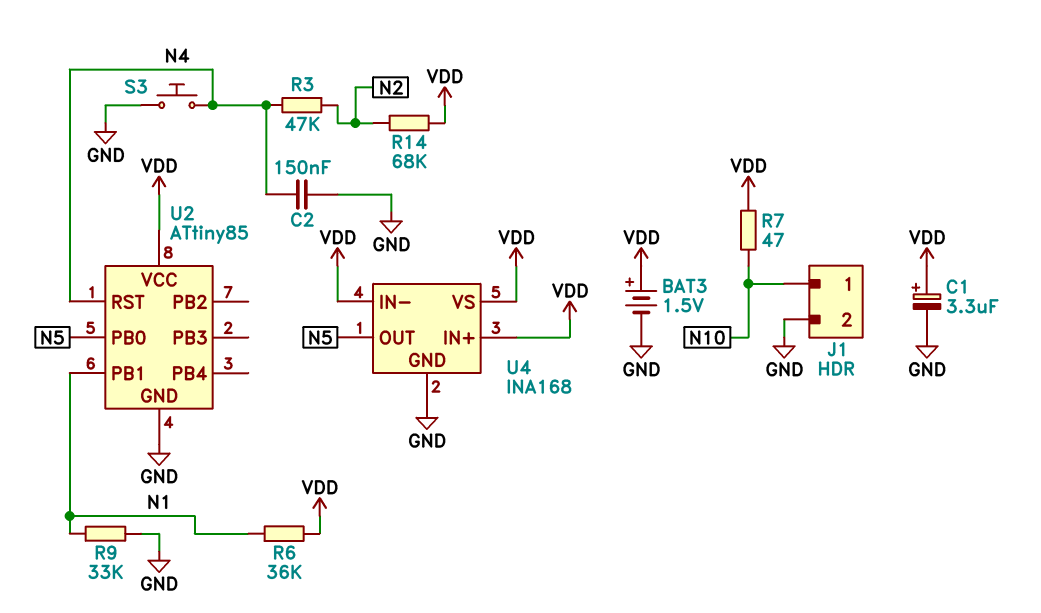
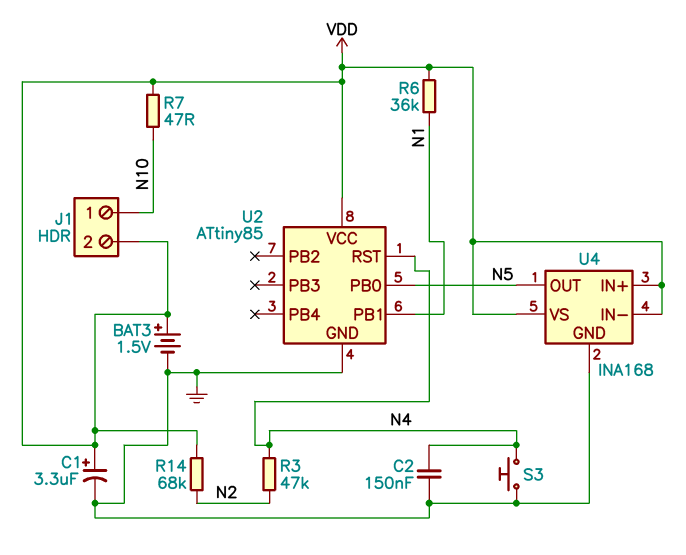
J1 pin 2: GND -> VDD
R9: 33k (GND, N1) -> none

